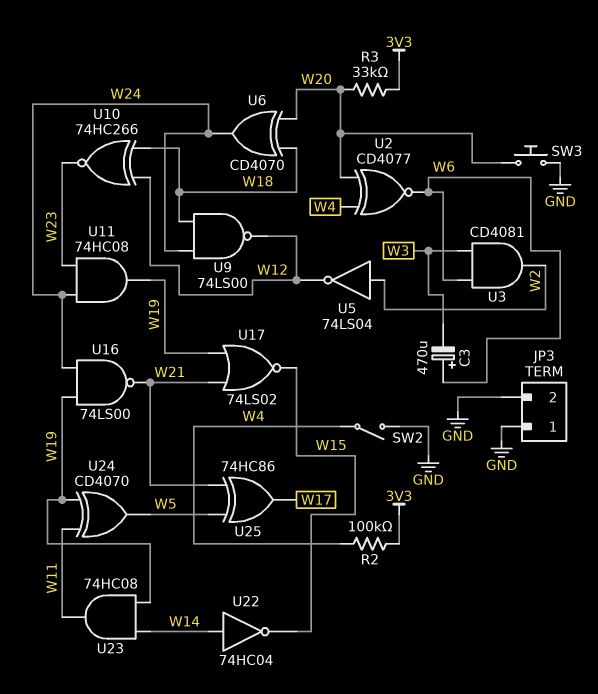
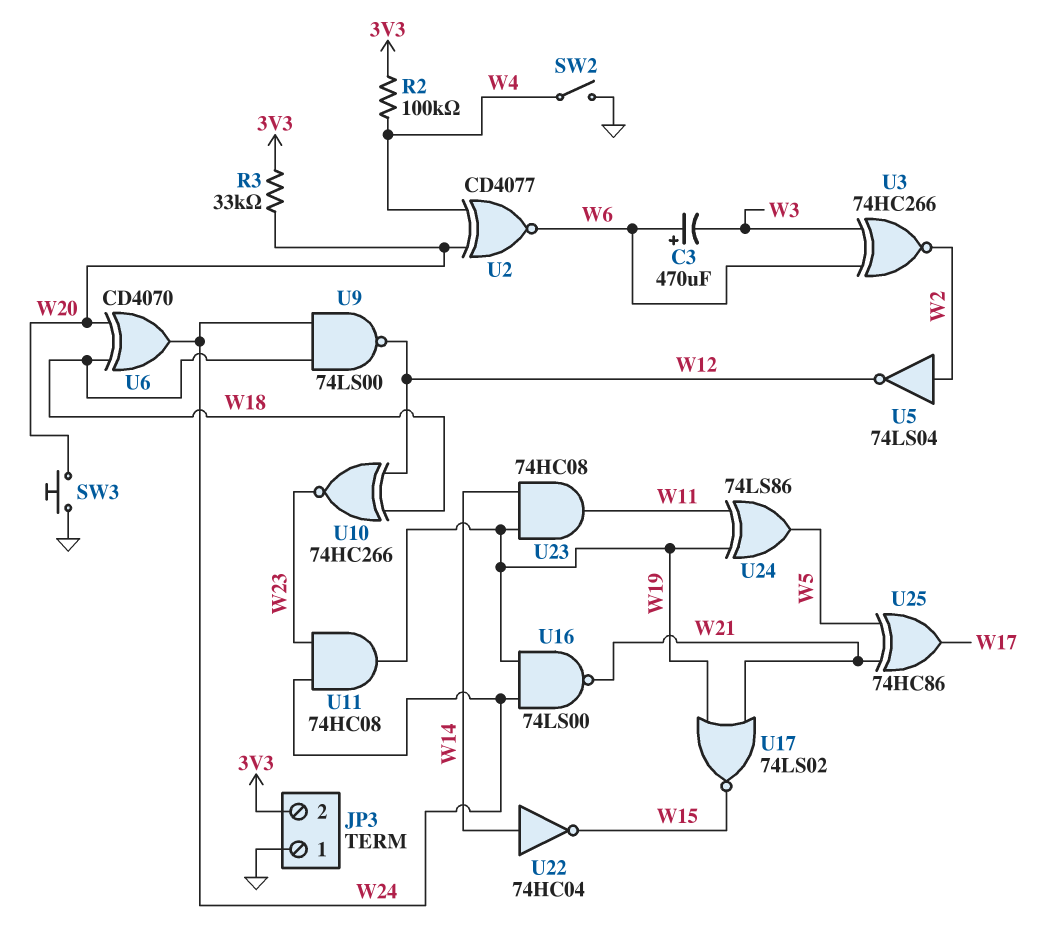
JP3 pin 2: GND -> 3V3
U3: AND CD4081 (in W3, in W6, out W2) -> XNOR 74HC266 (in W3, in W6, out W2)
U24: XOR CD4070 (in W11, in W19, out W5) -> XOR 74LS86 (in W11, in W19, out W5)

